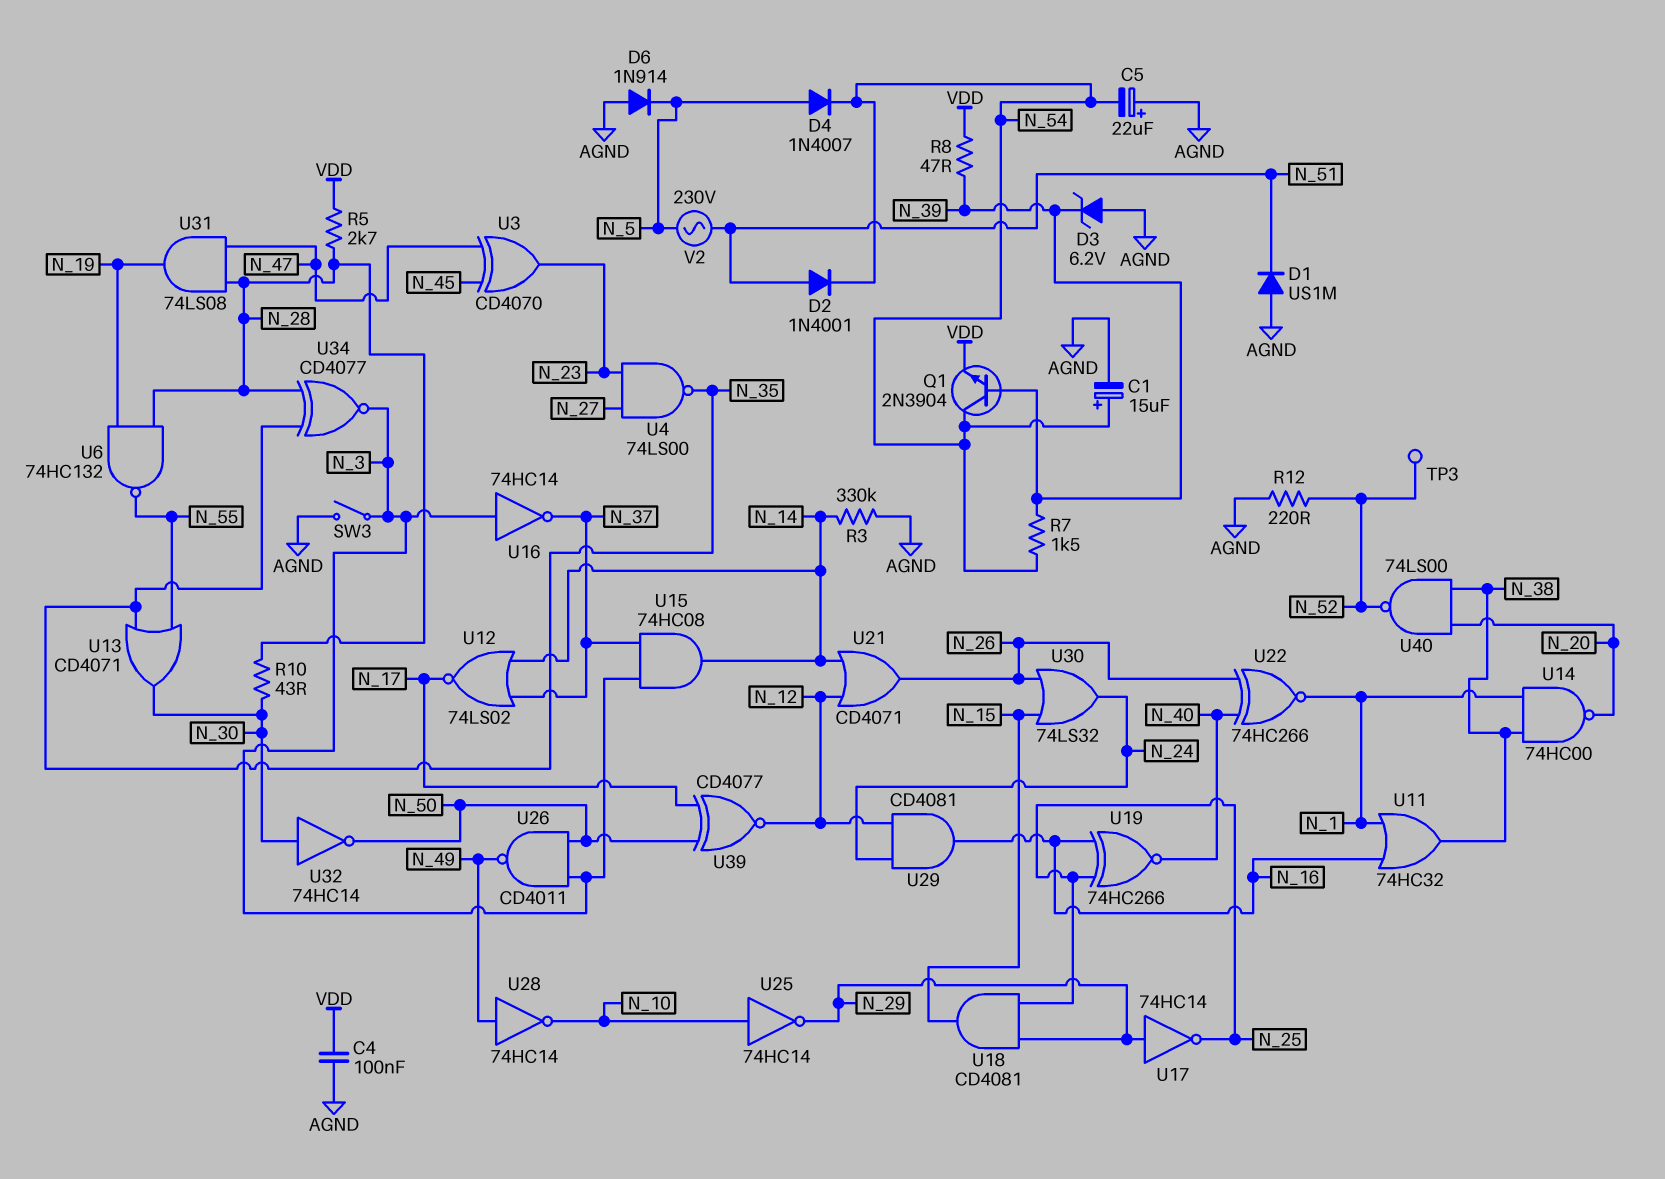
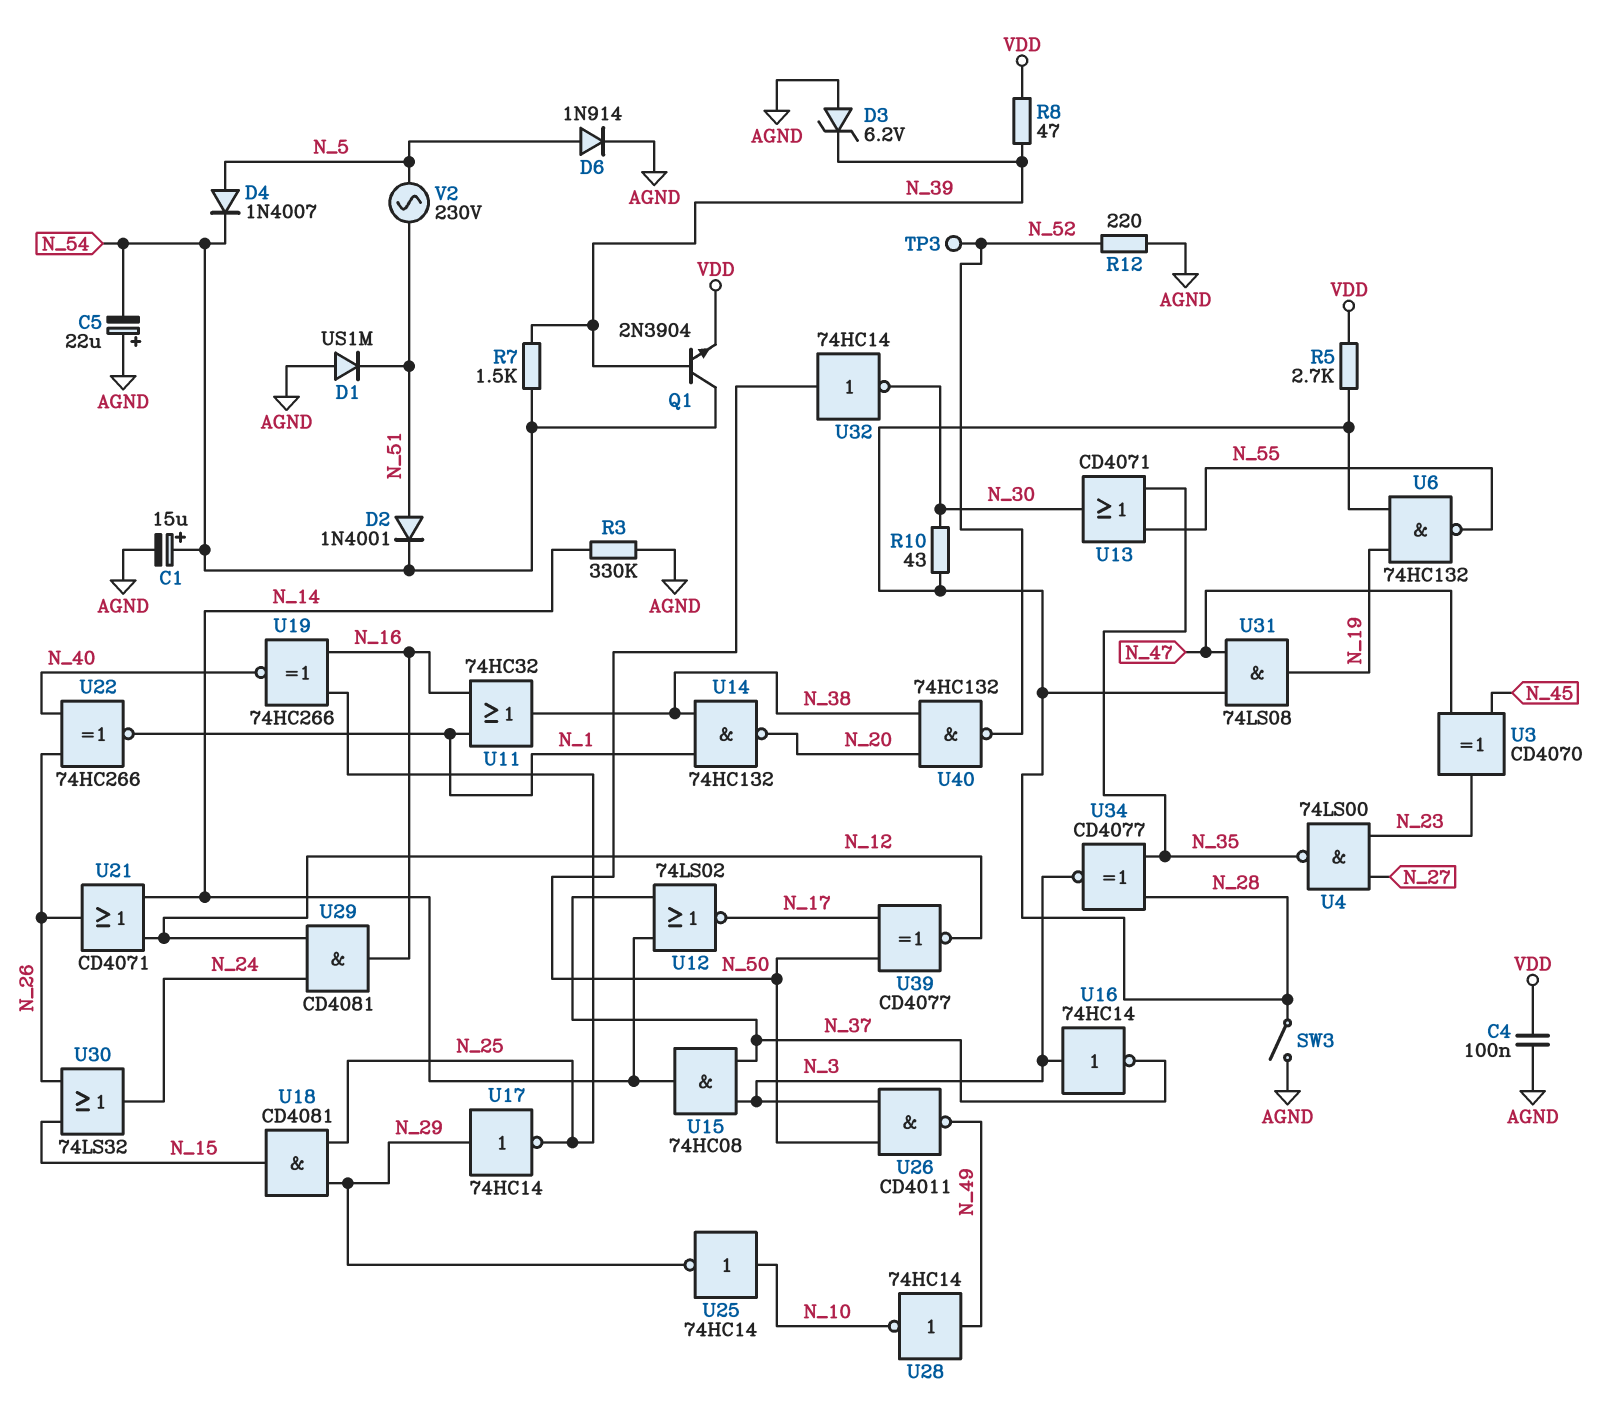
D6: diode 1N914 (A AGND, K N_5) -> diode 1N914 (A N_5, K AGND)
SW3: switch (AGND, N_3) -> switch (AGND, N_28)
U14: NAND 74HC00 (in N_1, in N_38, out N_20) -> NAND 74HC132 (in N_1, in N_38, out N_20)
U32: NOT 74HC14 (in N_30, out N_50) -> NOT 74HC14 (in N_50, out N_30)
U40: NAND 74LS00 (in N_20, in N_38, out N_52) -> NAND 74HC132 (in N_20, in N_38, out N_52)

